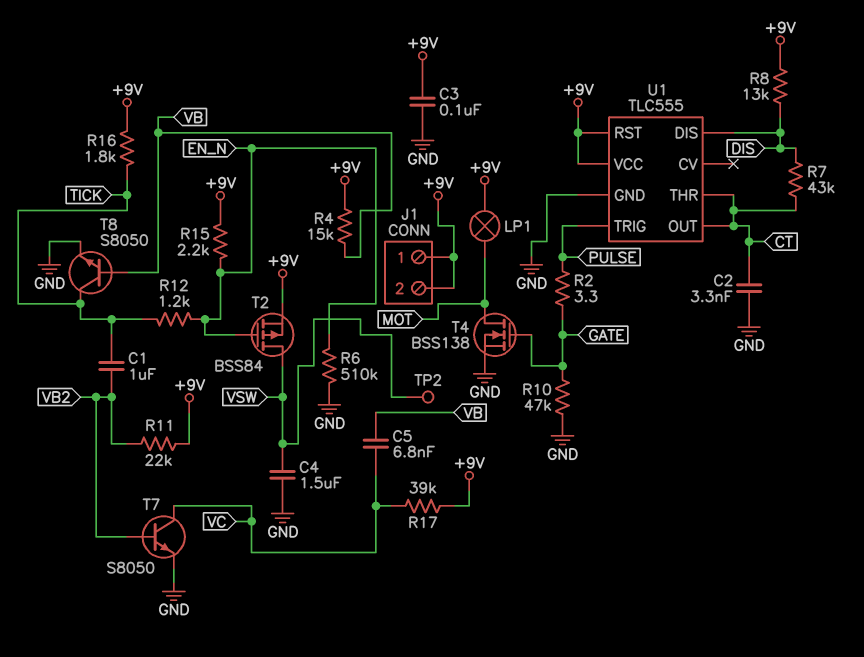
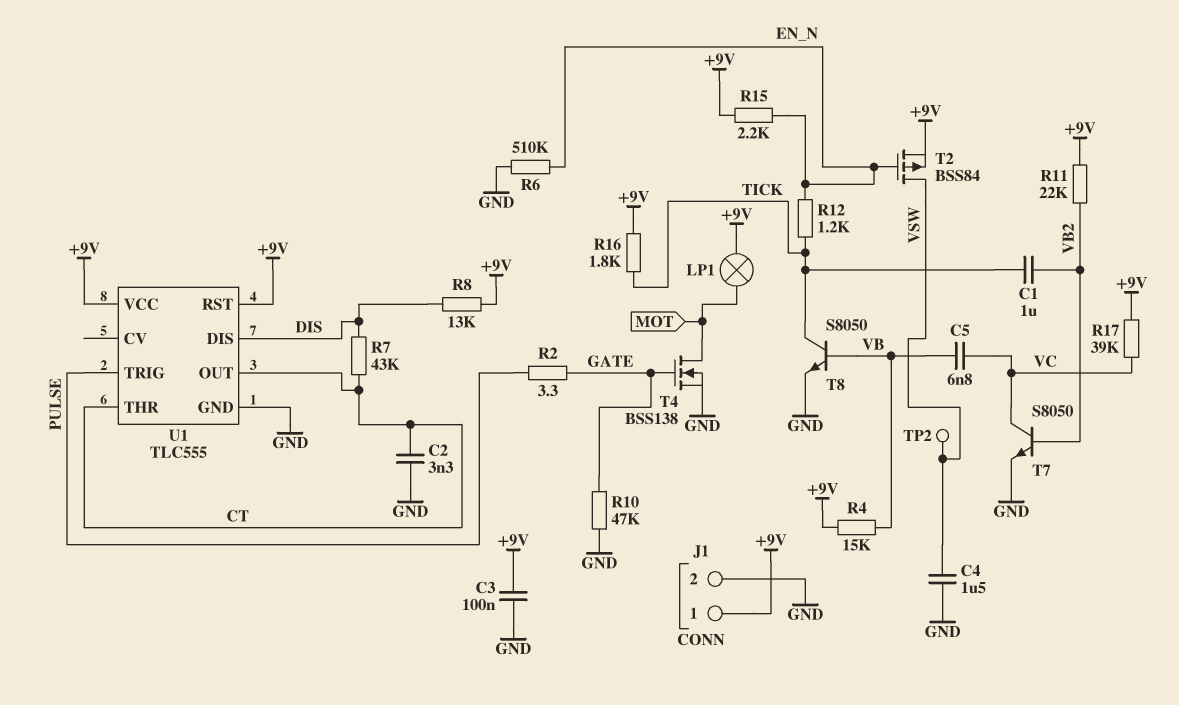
J1 pin 2: +9V -> GND

